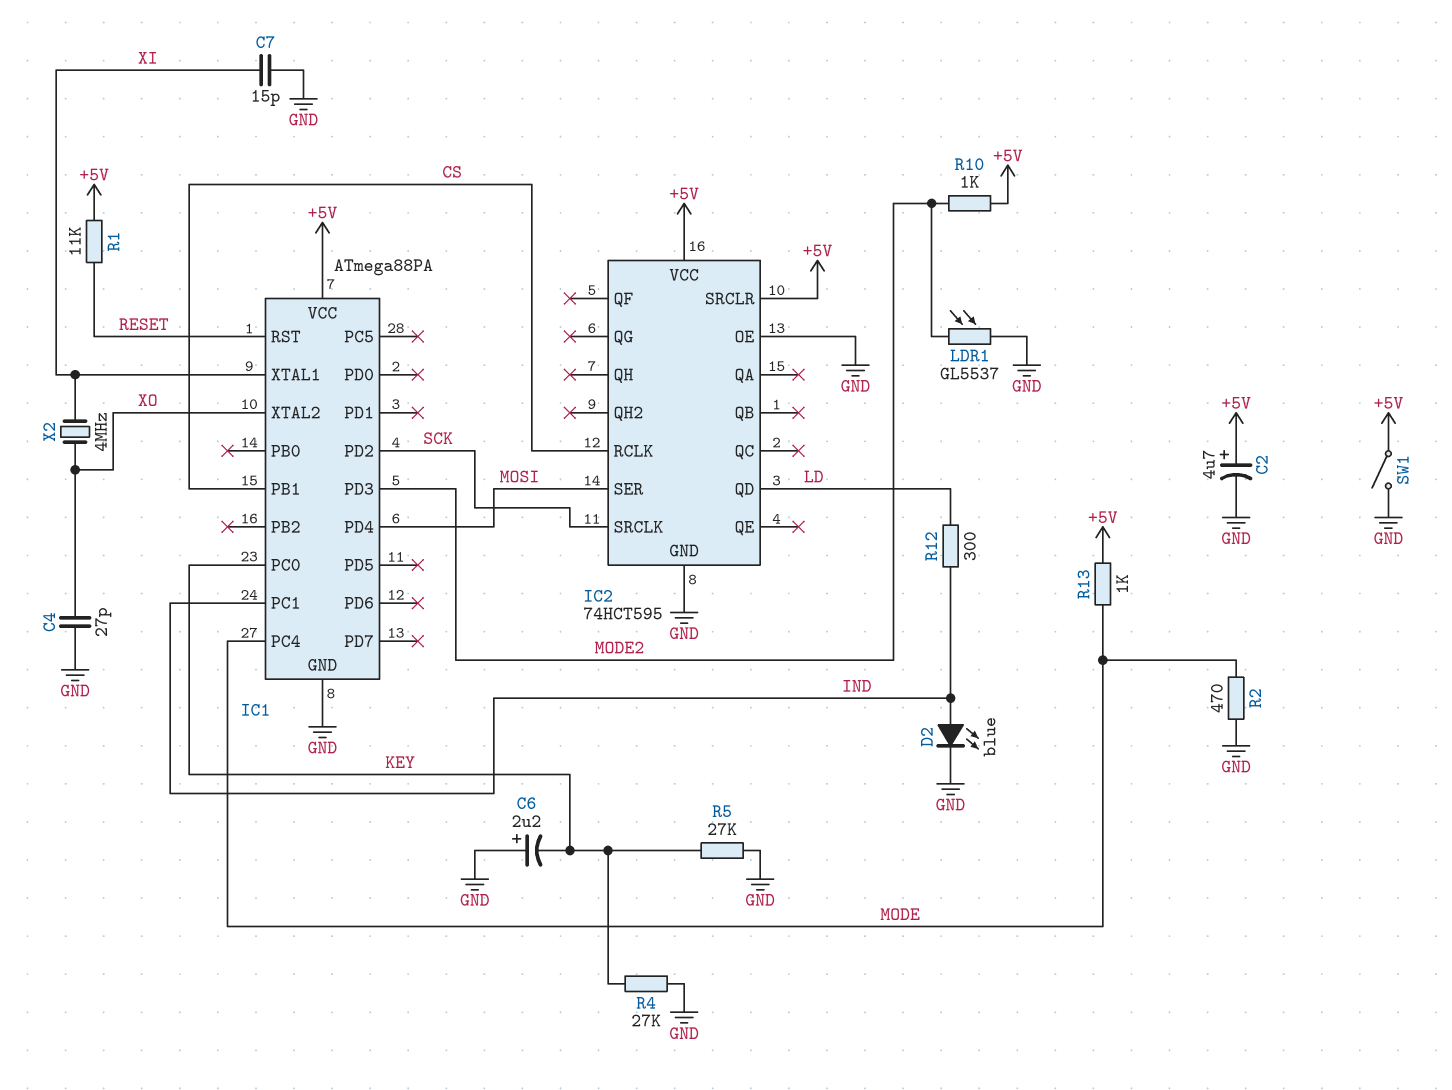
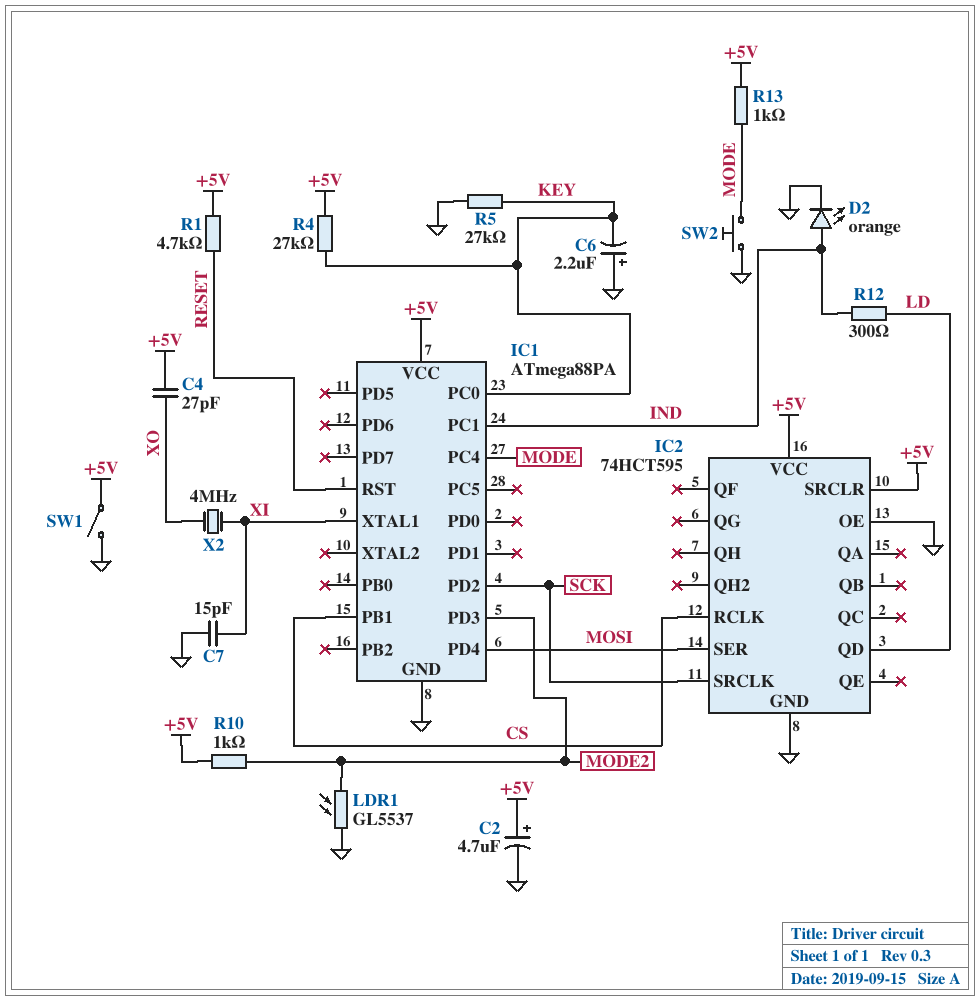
C4: 27pF (GND, XO) -> 27pF (+5V, XO)
D2: LED blue (A IND, K GND) -> LED orange (A IND, K GND)
IC1 pin XTAL2: XO -> none
R1: 11k (+5V, RESET) -> 4.7k (+5V, RESET)
R2: 470 (GND, MODE) -> none
R4: 27k (GND, KEY) -> 27k (+5V, KEY)
SW2: none -> button (GND, MODE)

